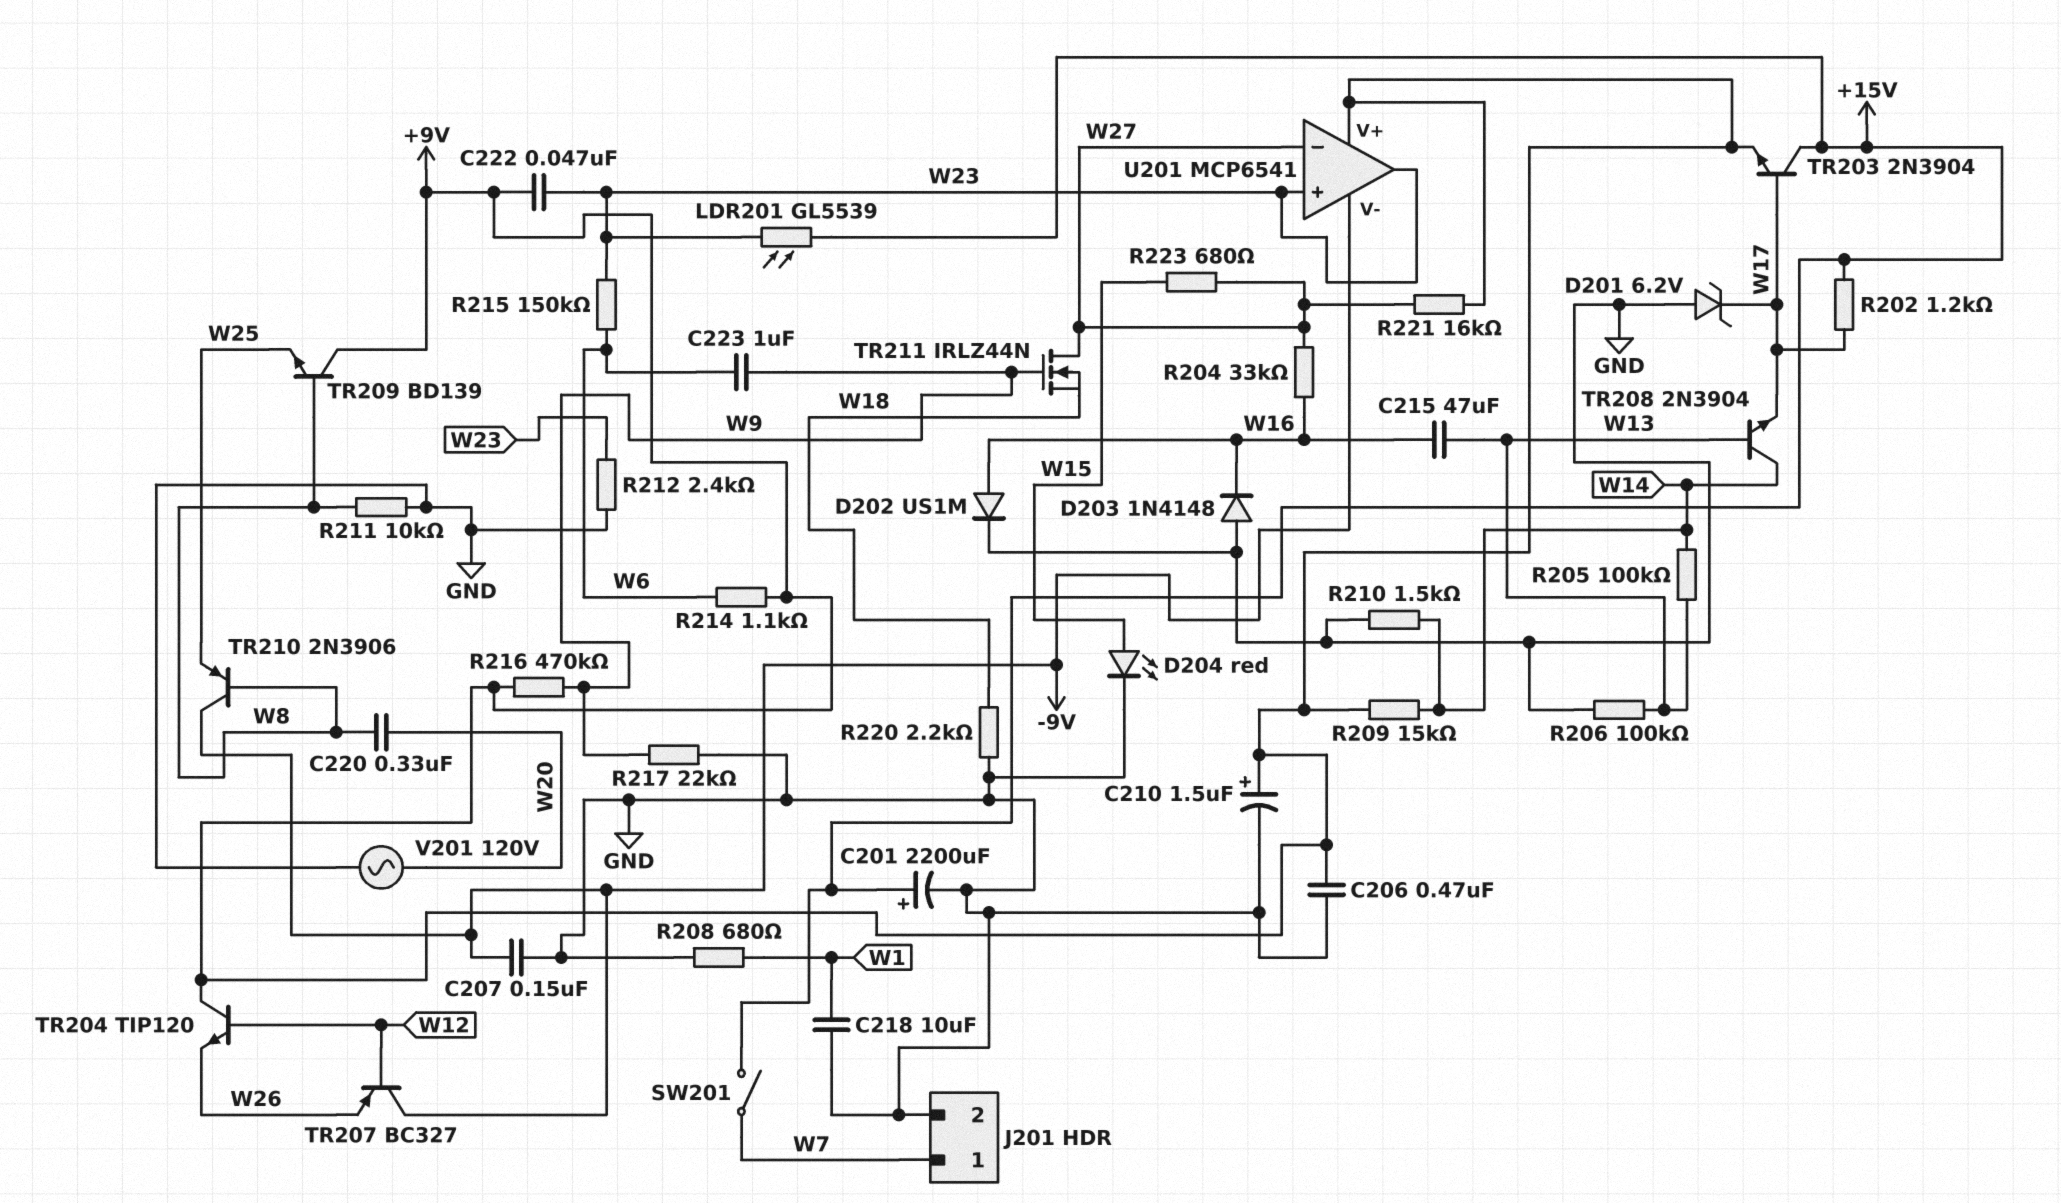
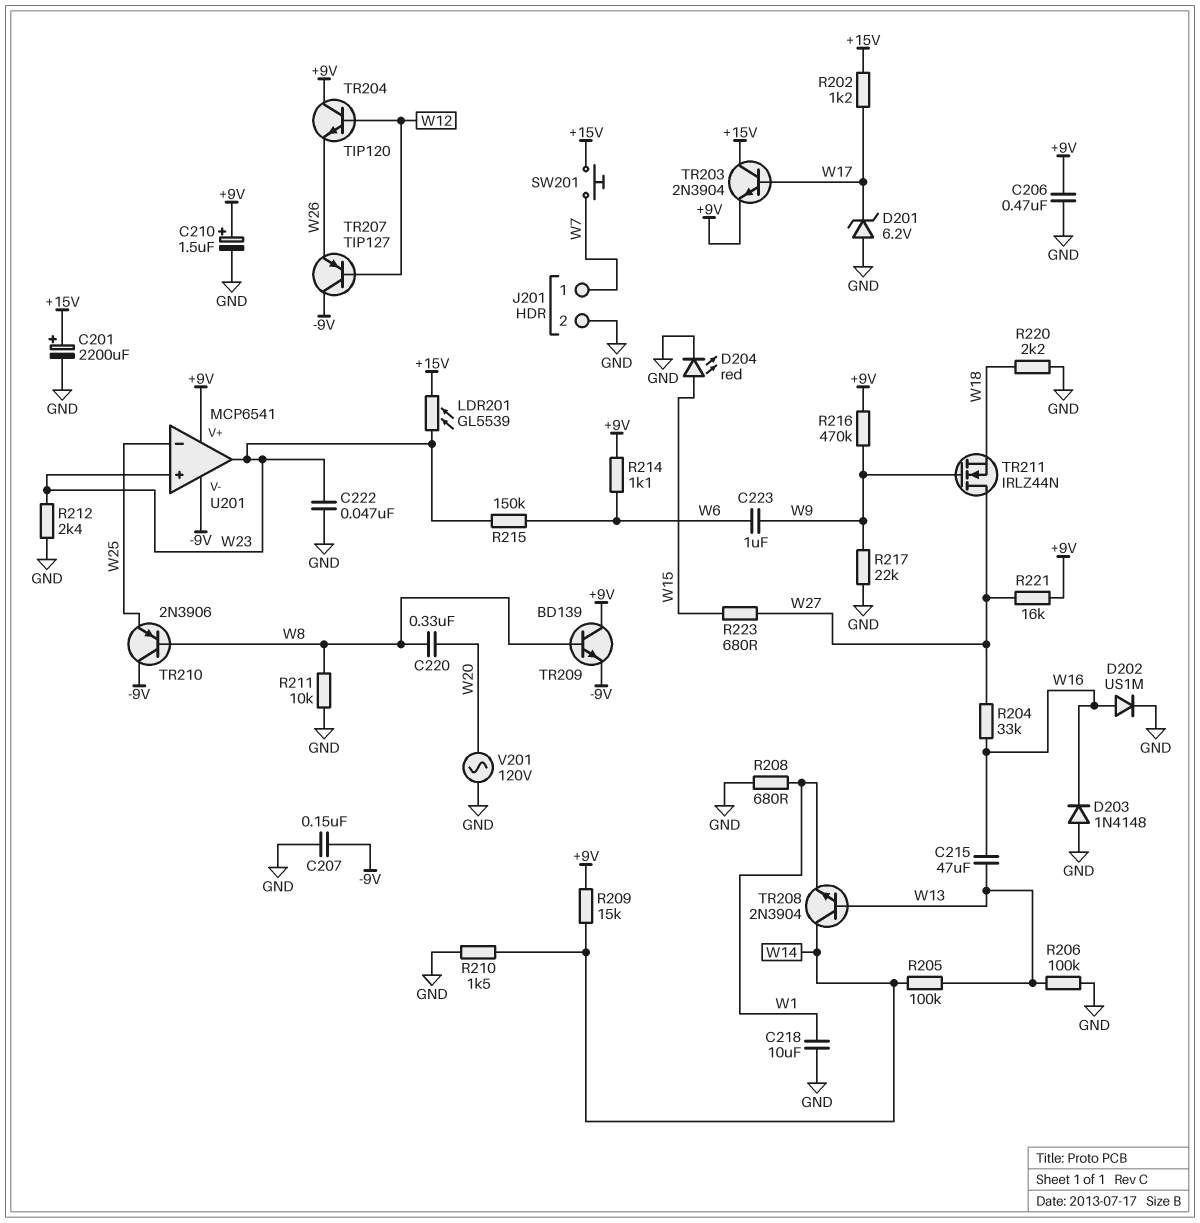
C222: 47nF (+9V, W23) -> 47nF (GND, W23)
SW201: switch (+15V, W7) -> button (+15V, W7)
TR207: PNP BC327 (B W12, C -9V, E W26) -> PNP TIP127 (B W12, C -9V, E W26)
TR208: NPN 2N3904 (B W13, C W14, E W17) -> NPN 2N3904 (B W13, C W14, E W1)
TR209: NPN BD139 (B W8, C +9V, E W25) -> NPN BD139 (B W8, C +9V, E -9V)
U201 pin in-: W27 -> W25

